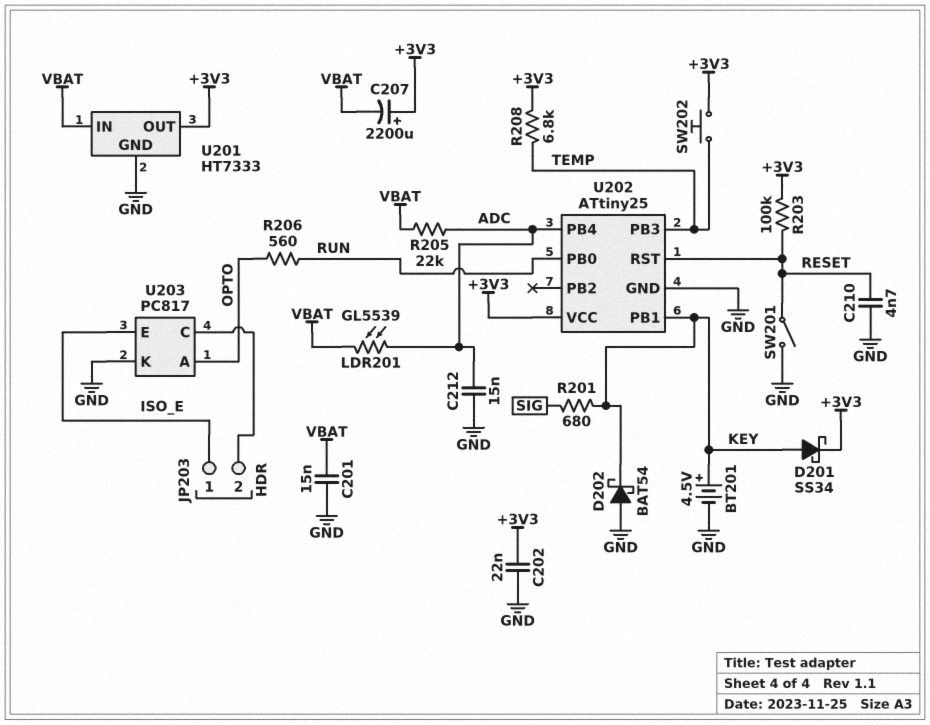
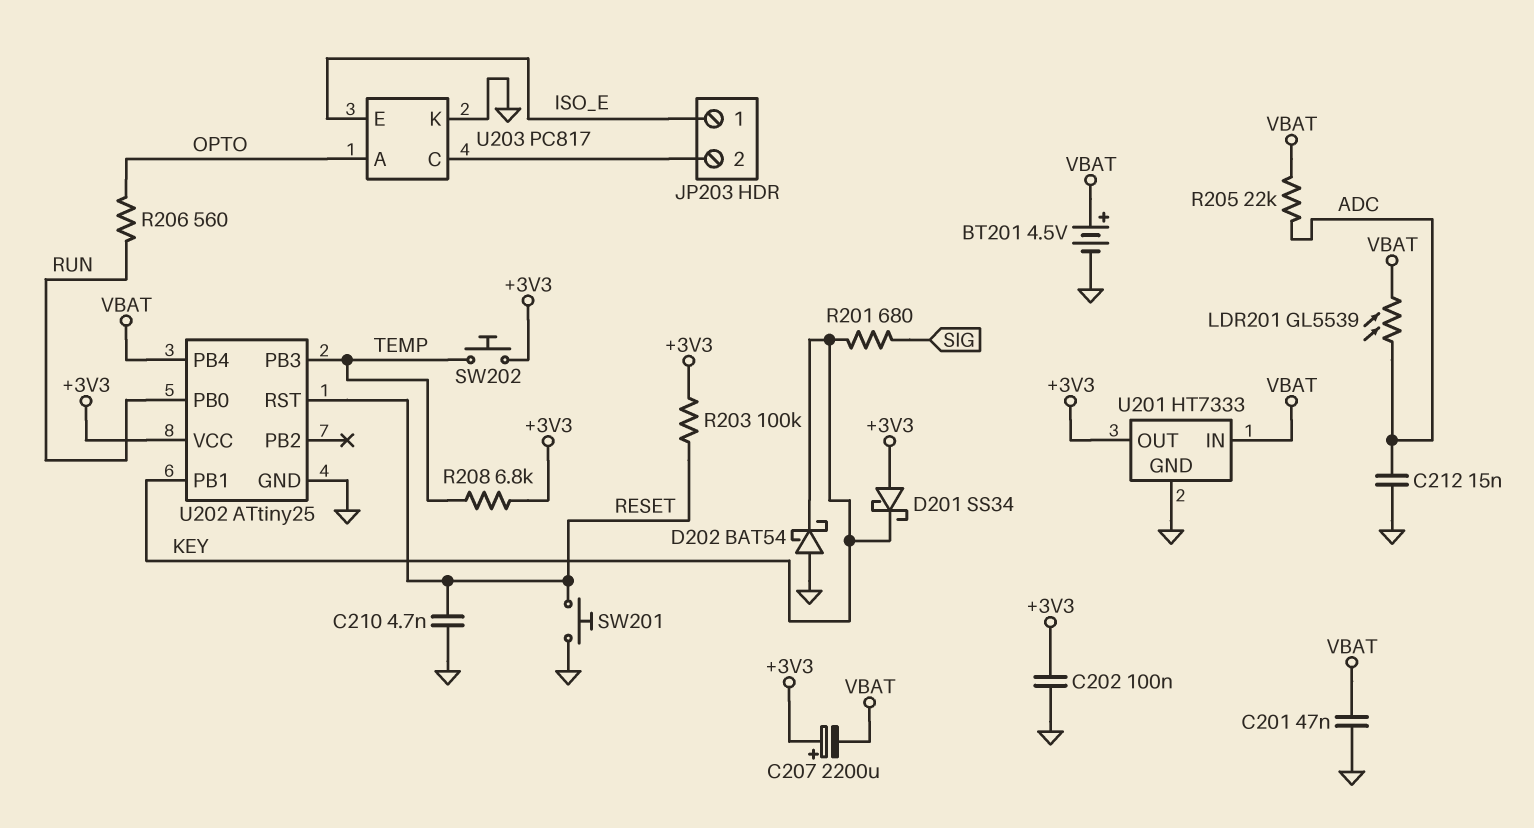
BT201: 4.5V (plus KEY, minus GND) -> 4.5V (plus VBAT, minus GND)
C201: 15nF (GND, VBAT) -> 47nF (GND, VBAT)
C202: 22nF (+3V3, GND) -> 100nF (+3V3, GND)
D201: schottky SS34 (A KEY, K +3V3) -> schottky SS34 (A +3V3, K KEY)
SW201: switch (GND, RESET) -> button (GND, RESET)
U202 pin PB4: ADC -> VBAT

